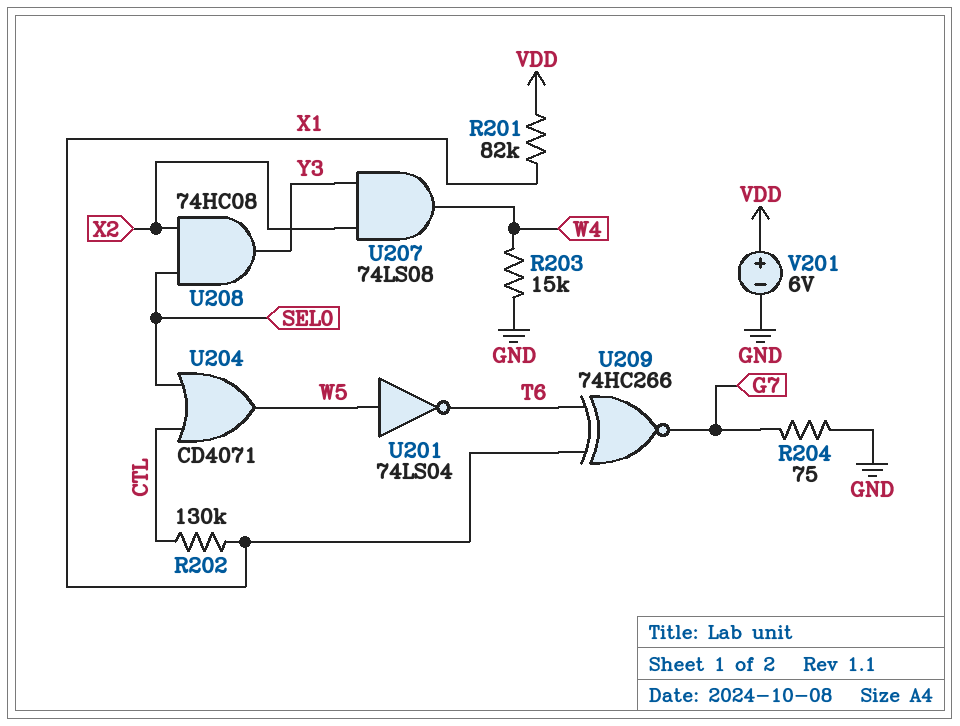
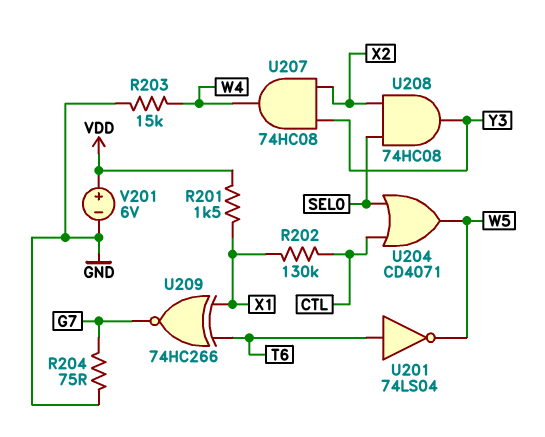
R201: 82k (VDD, X1) -> 1.5k (VDD, X1)
U201: NOT 74LS04 (in W5, out T6) -> NOT 74LS04 (in T6, out W5)
U207: AND 74LS08 (in X2, in Y3, out W4) -> AND 74HC08 (in X2, in Y3, out W4)

